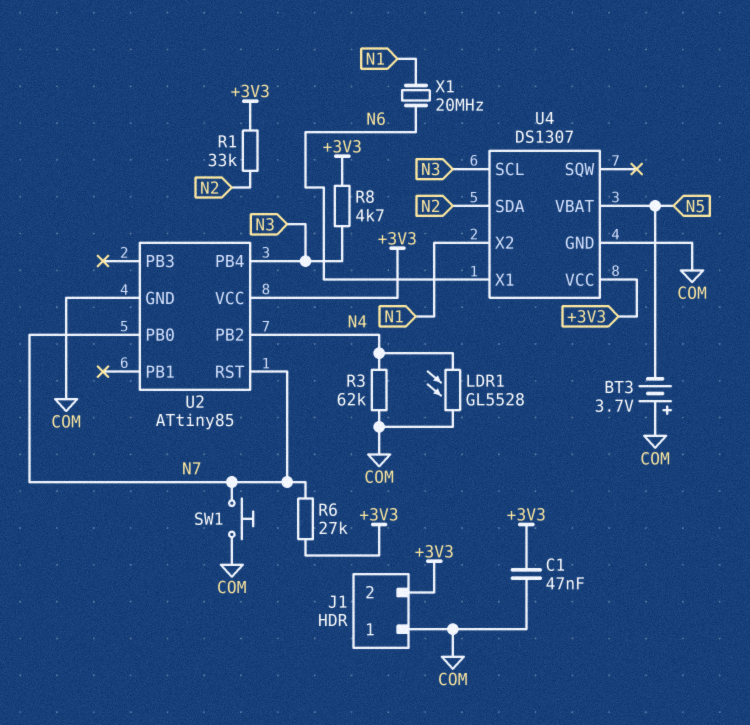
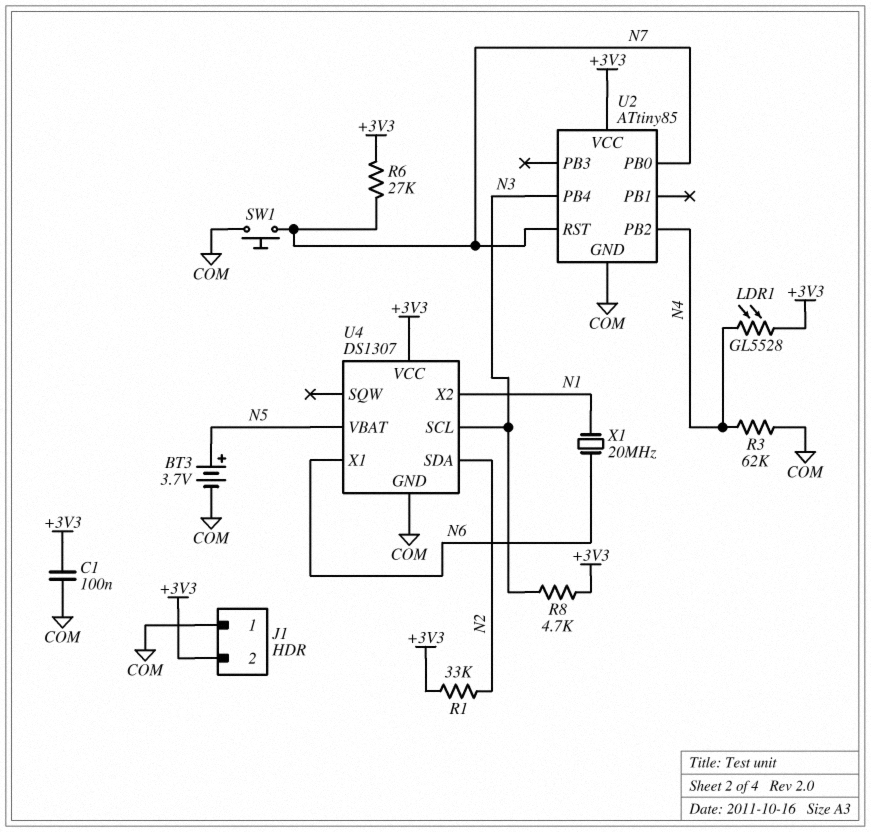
BT3: 3.7V (plus COM, minus N5) -> 3.7V (plus N5, minus COM)
C1: 47nF (+3V3, COM) -> 100nF (+3V3, COM)
LDR1: GL5528 (COM, N4) -> GL5528 (+3V3, N4)

